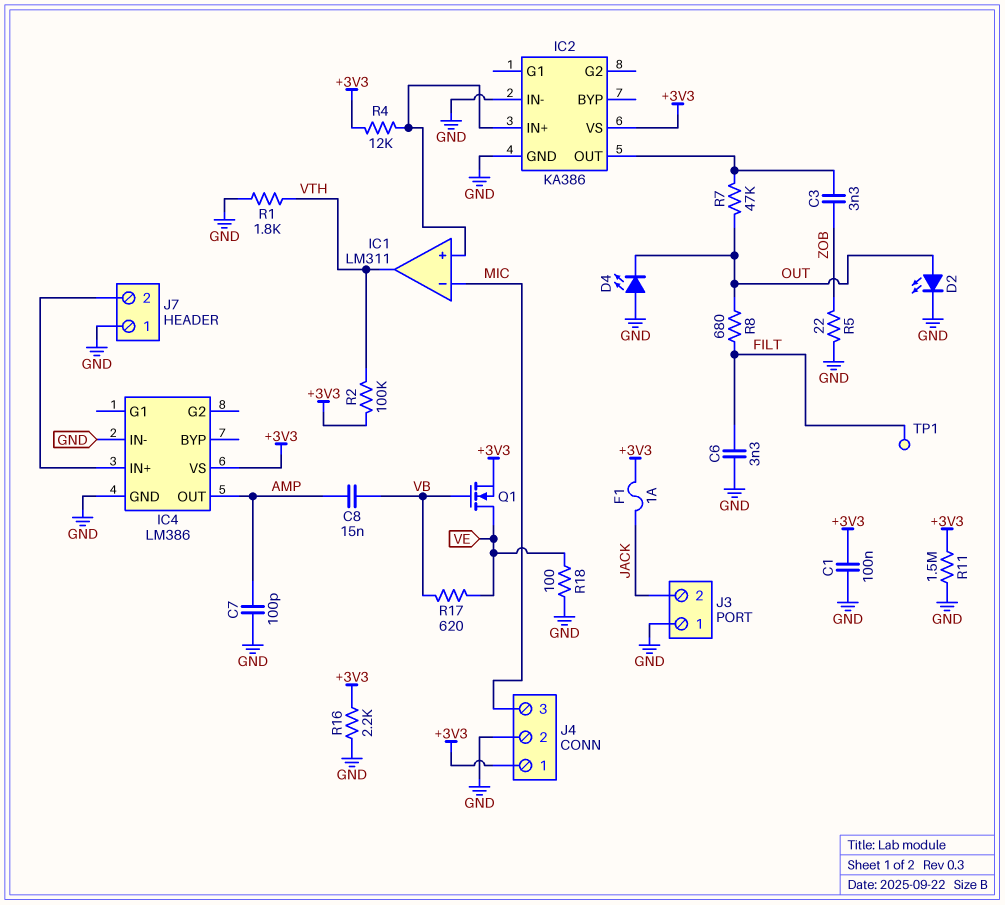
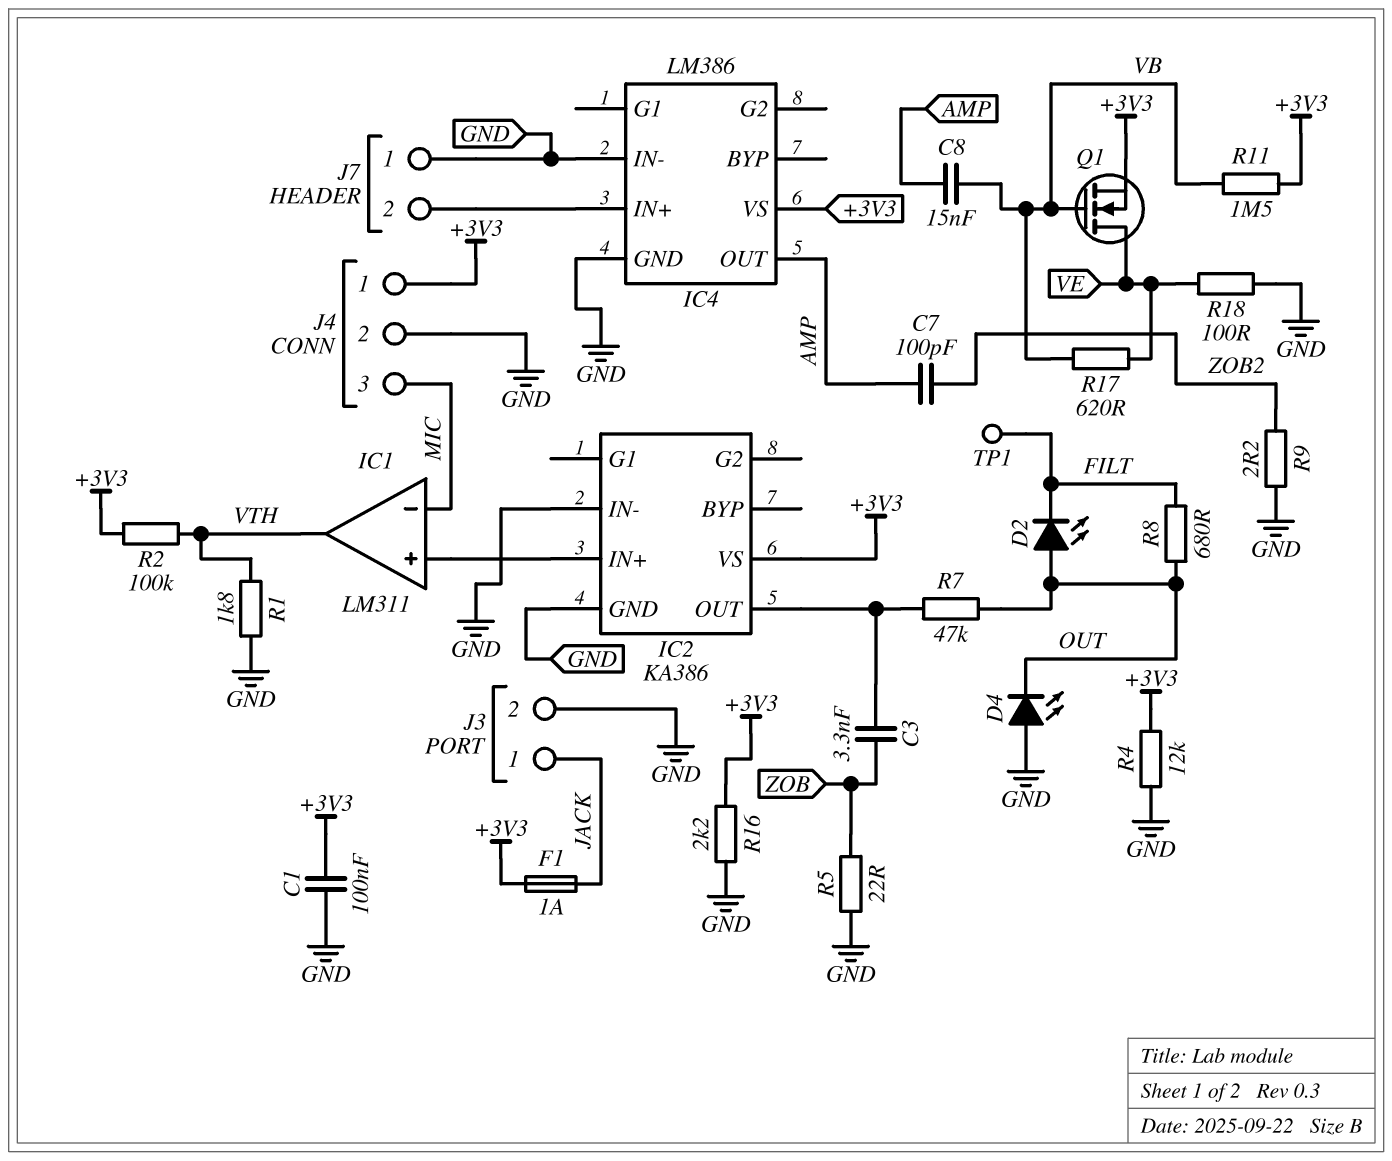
C6: 3.3nF (FILT, GND) -> none
C7: 100pF (AMP, GND) -> 100pF (AMP, ZOB2)
D2: LED (A OUT, K GND) -> LED (A OUT, K FILT)
J3 pin 1: GND -> JACK
J3 pin 2: JACK -> GND
R4: 12k (+3V3, IC1/in+) -> 12k (+3V3, GND)
R9: none -> 2.2 (GND, ZOB2)
R11: 1.5M (+3V3, GND) -> 1.5M (+3V3, VB)

